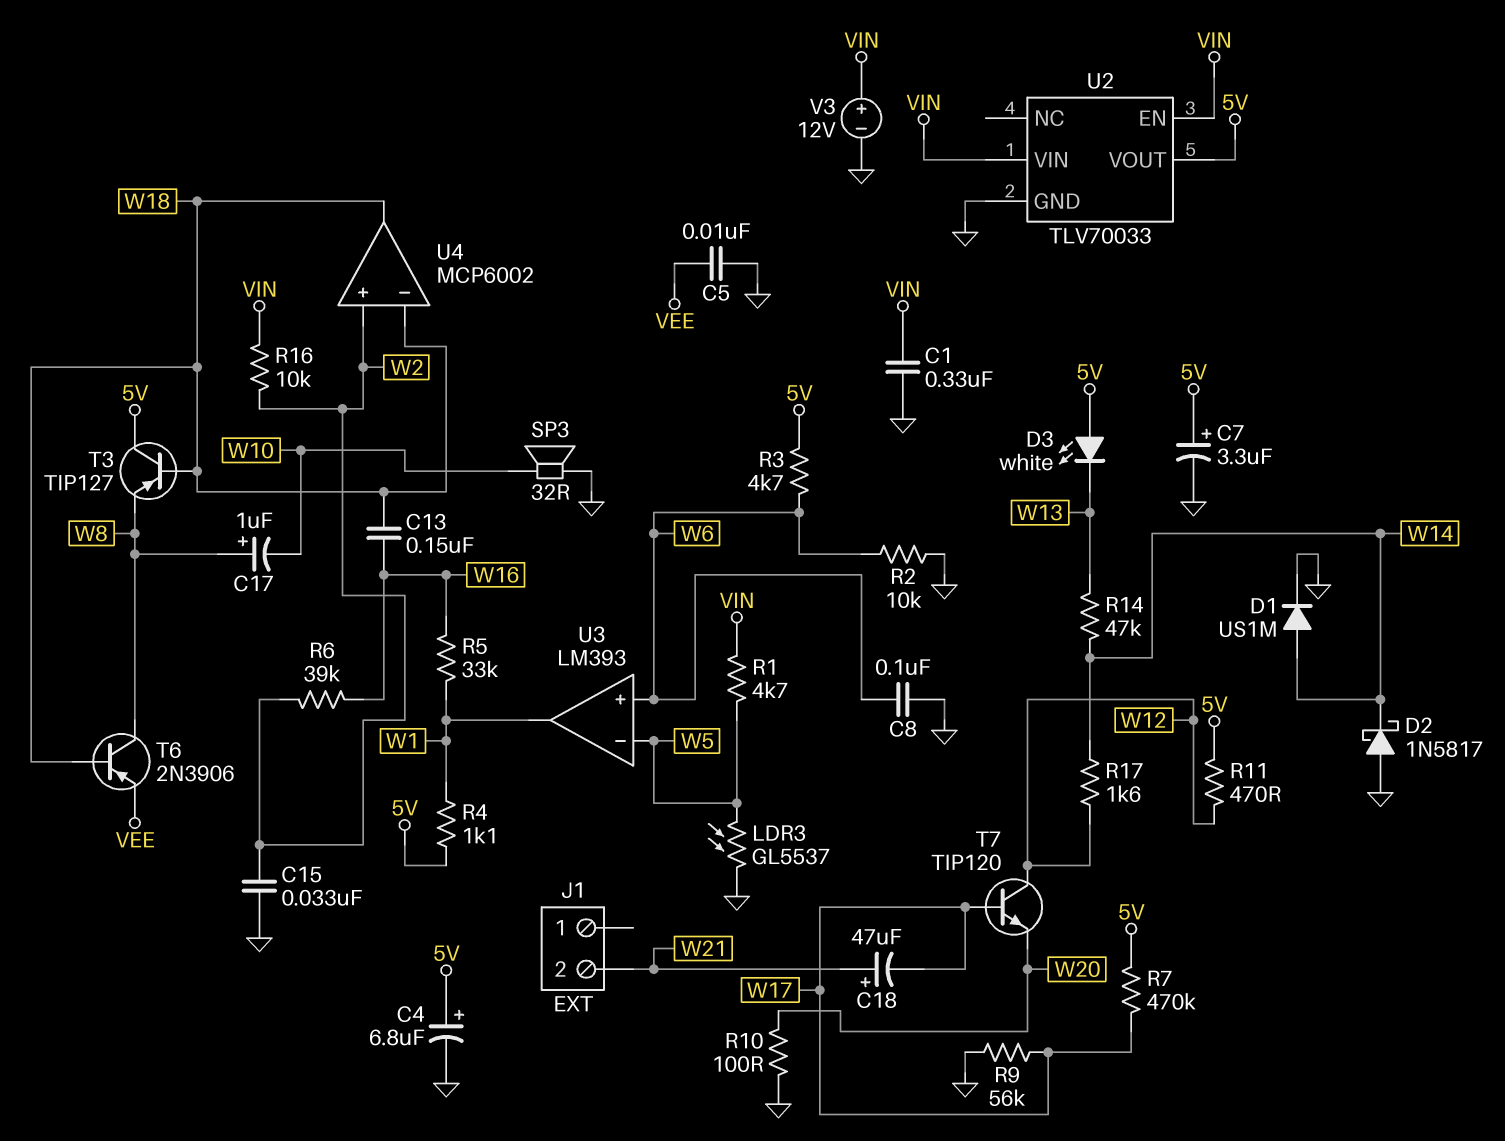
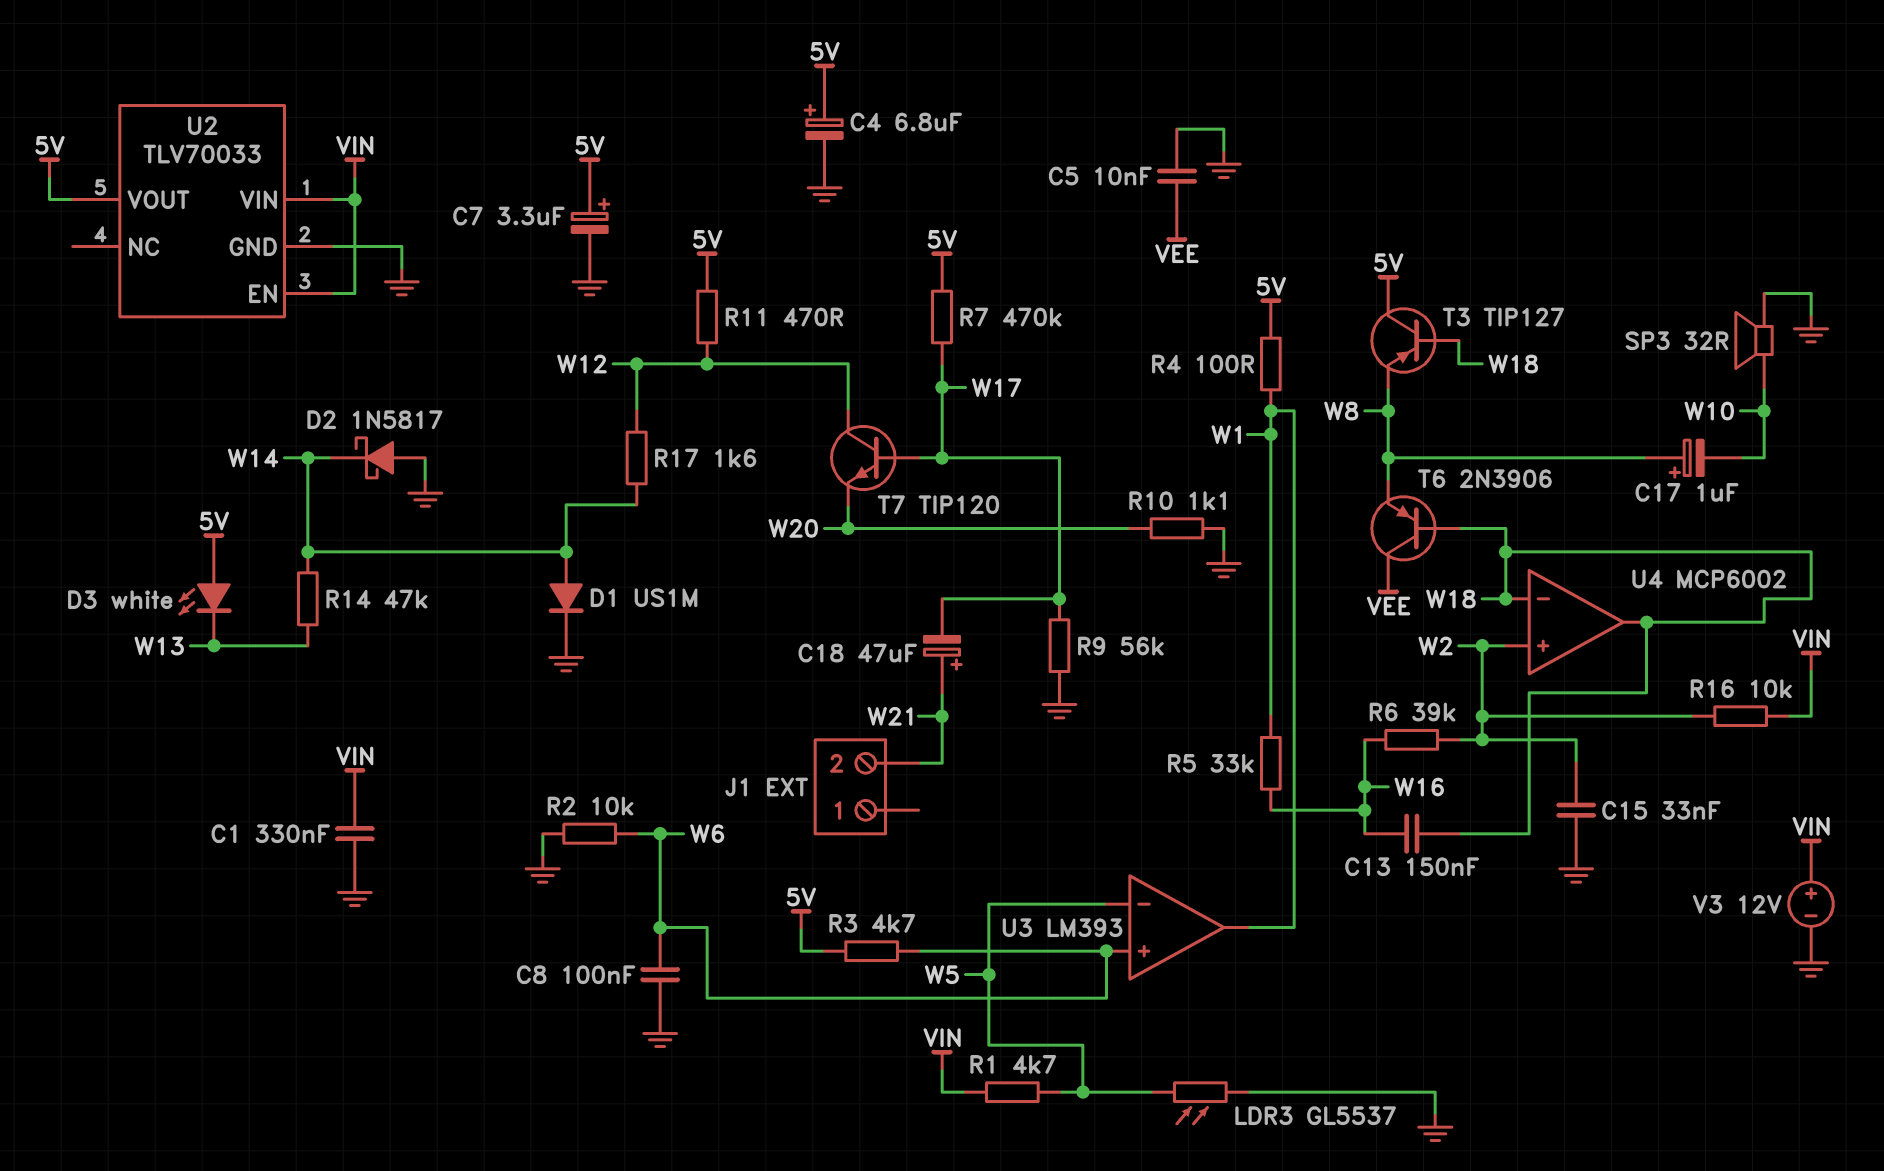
R4: 1.1k (5V, W1) -> 100 (5V, W1)
R10: 100 (GND, W20) -> 1.1k (GND, W20)
T6: PNP 2N3906 (B W18, C W8, E VEE) -> PNP 2N3906 (B W18, C VEE, E W8)

